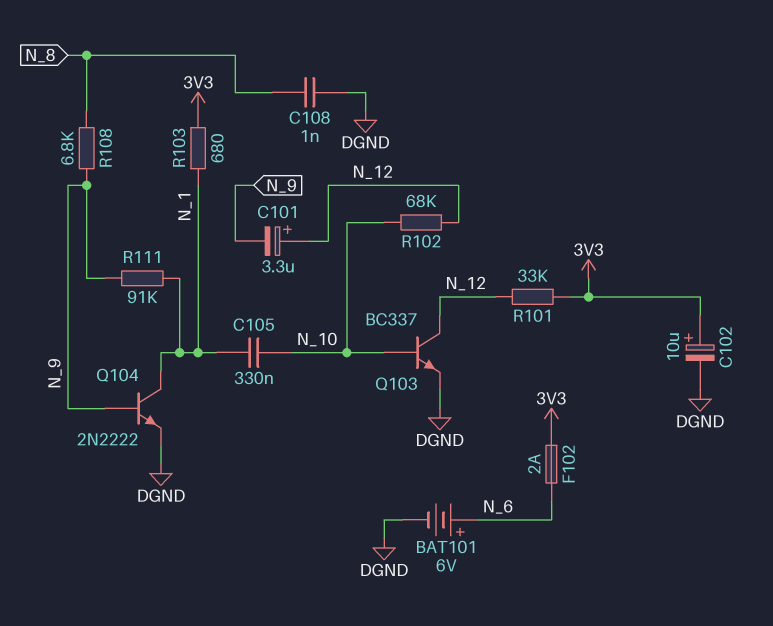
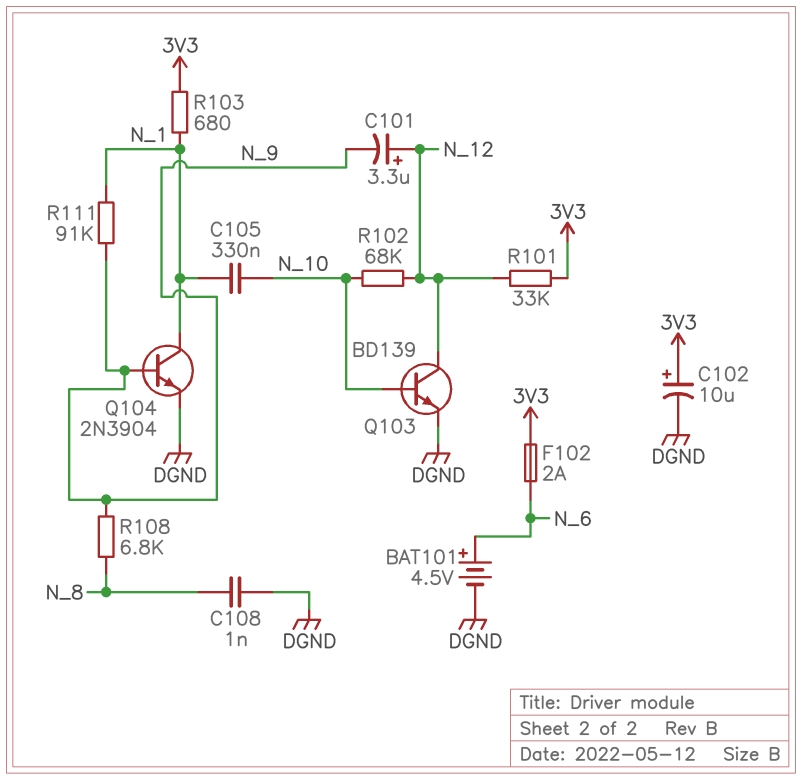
BAT101: 6V (plus N_6, minus DGND) -> 4.5V (plus N_6, minus DGND)
Q103: NPN BC337 (B N_10, C N_12, E DGND) -> NPN BD139 (B N_10, C N_12, E DGND)
Q104: NPN 2N2222 (B N_9, C N_1, E DGND) -> NPN 2N3904 (B N_9, C N_1, E DGND)

